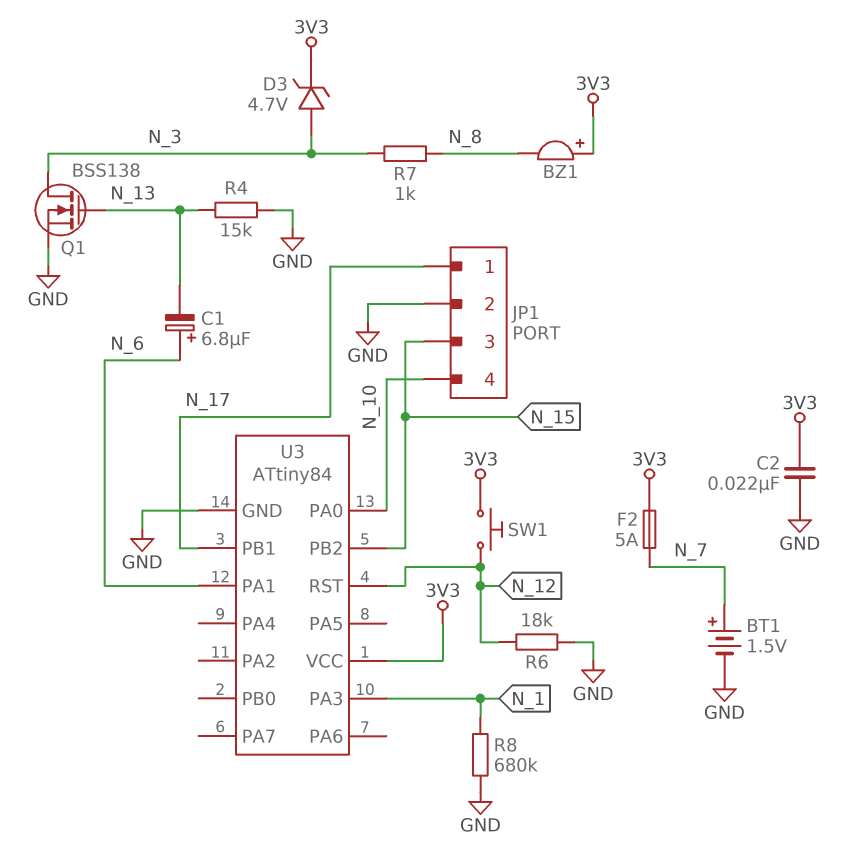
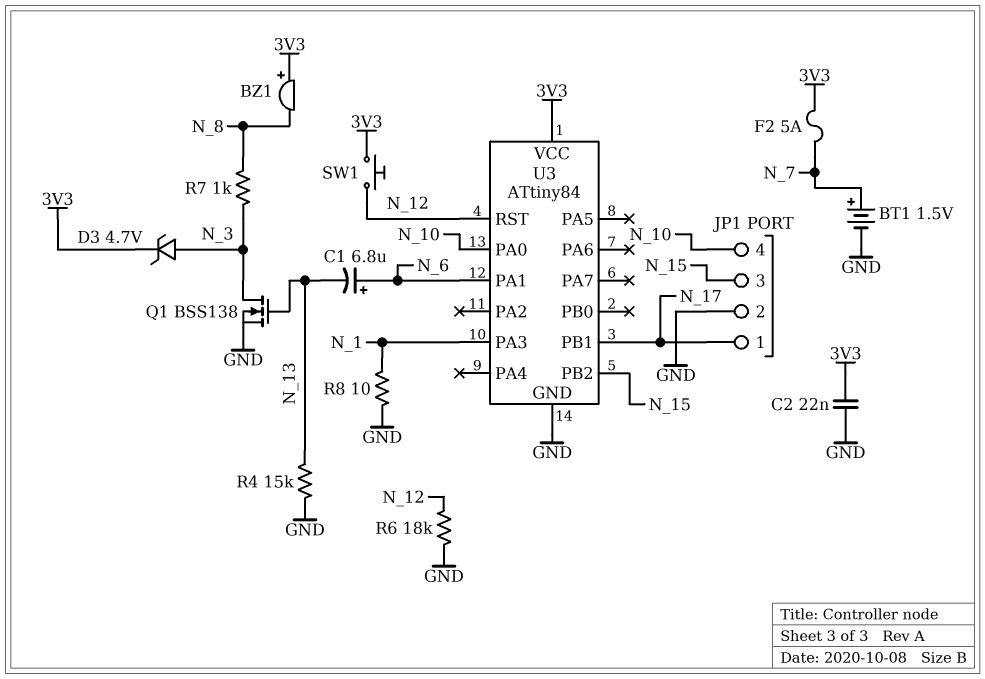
R8: 680k (GND, N_1) -> 10 (GND, N_1)

